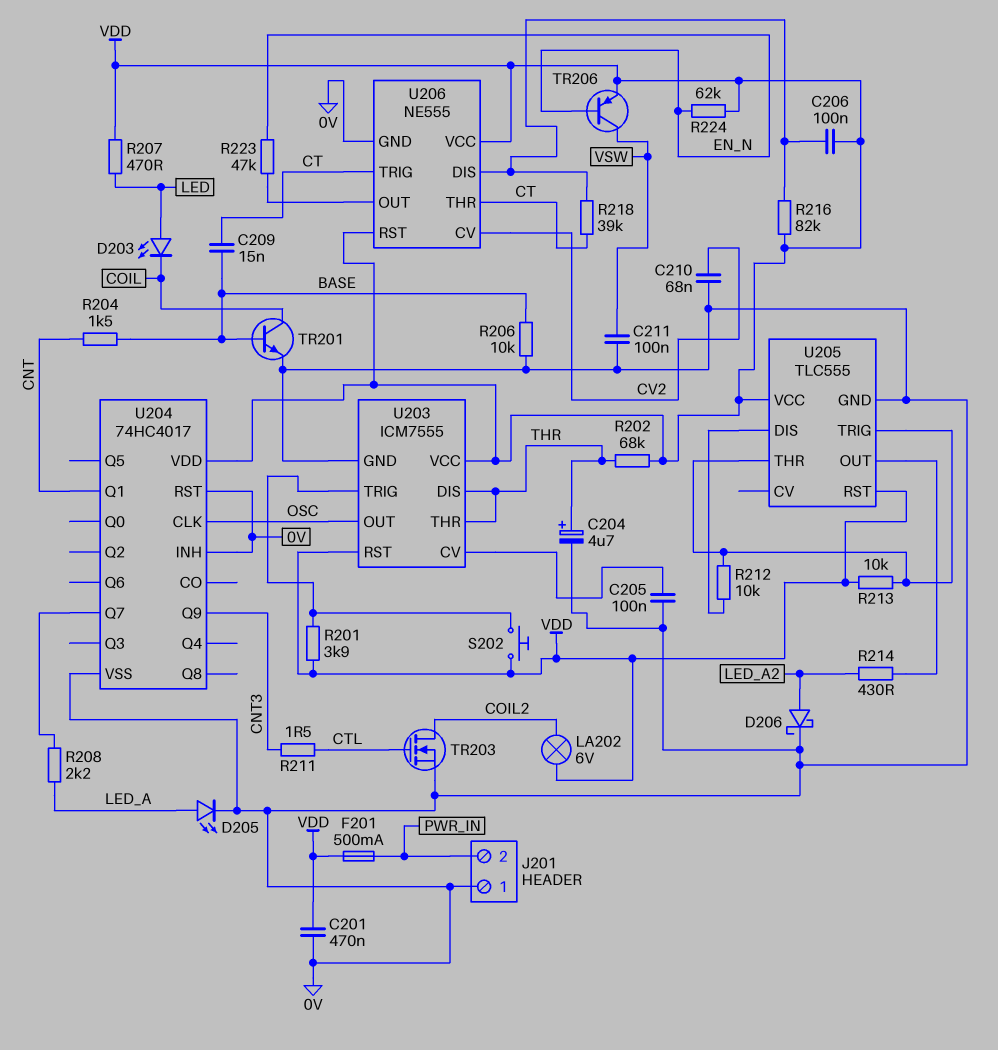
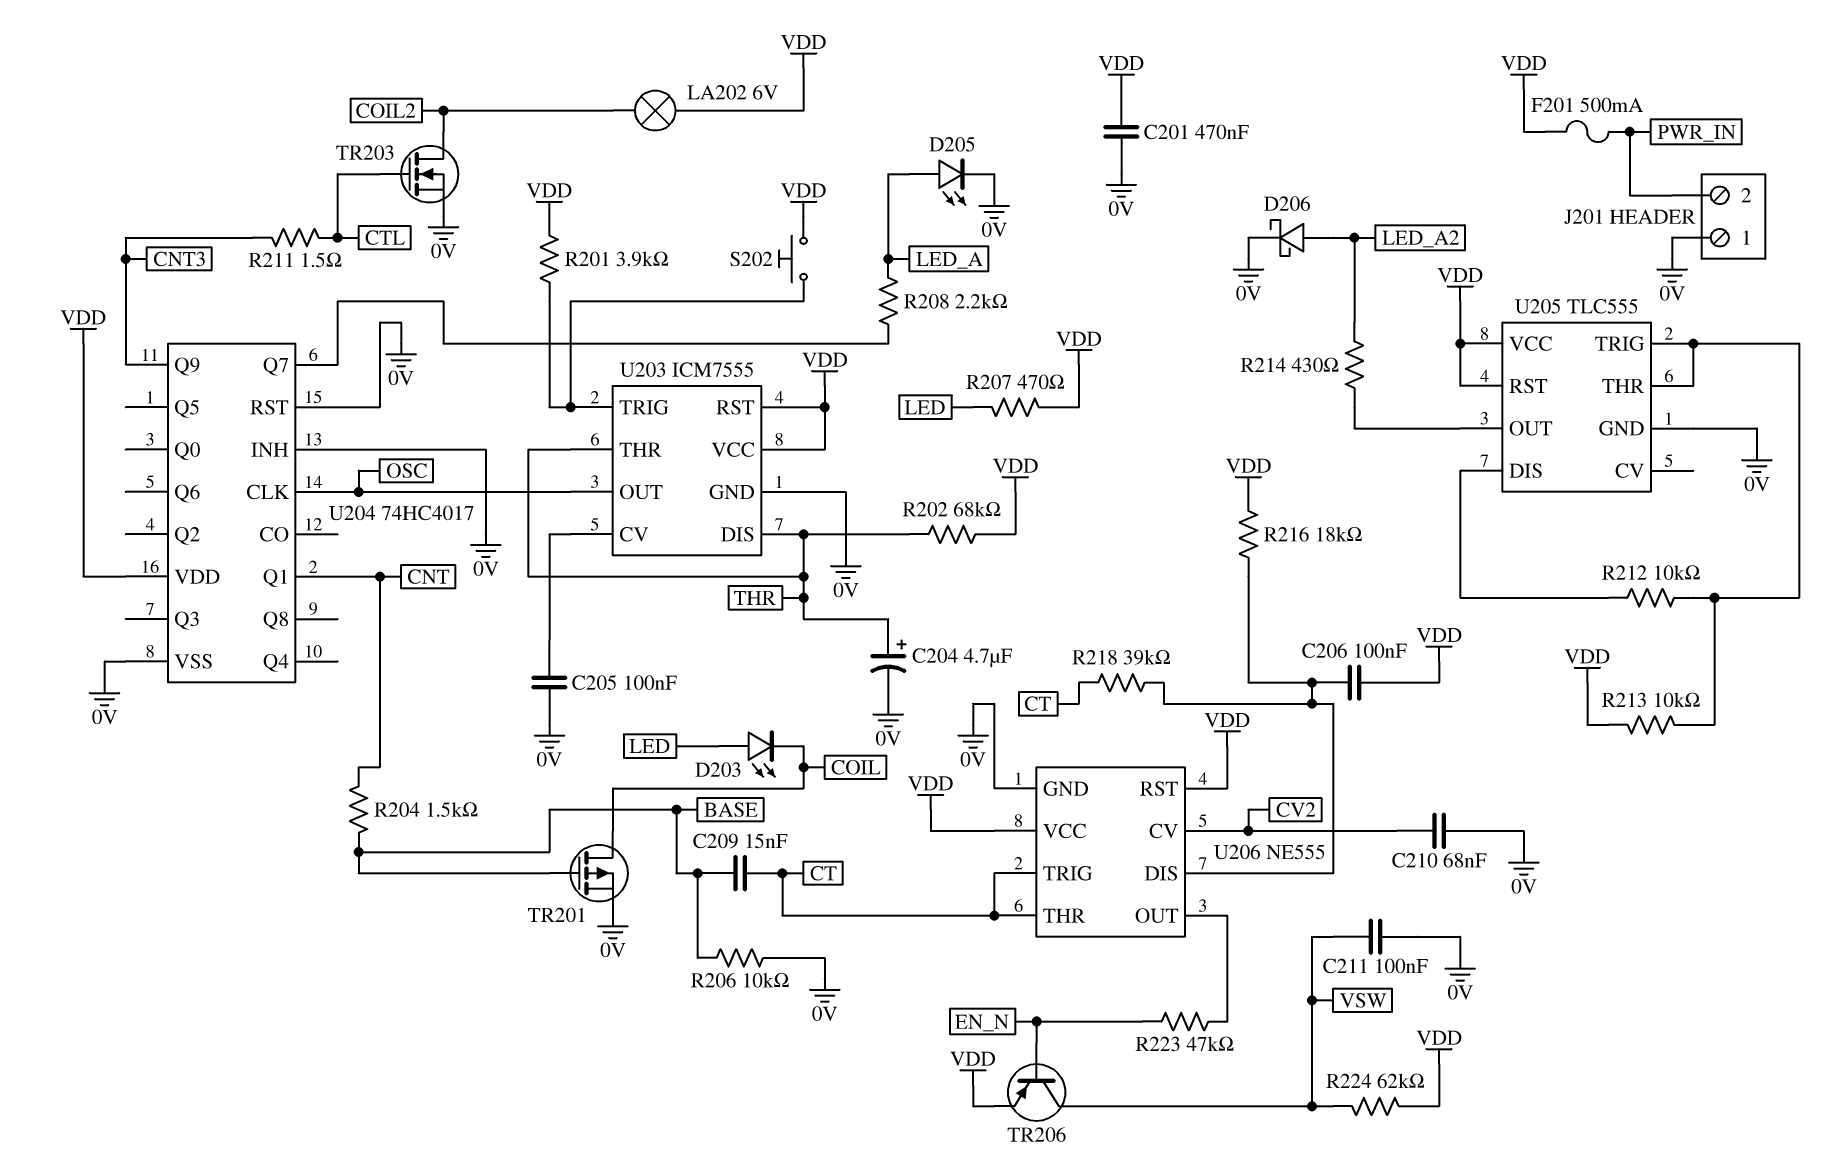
R216: 82k (U206/DIS, VDD) -> 18k (U206/DIS, VDD)
R224: 62k (EN_N, VDD) -> 62k (VDD, VSW)
TR201: NPN (B BASE, C COIL, E 0V) -> PMOS (G BASE, D COIL, S 0V)

